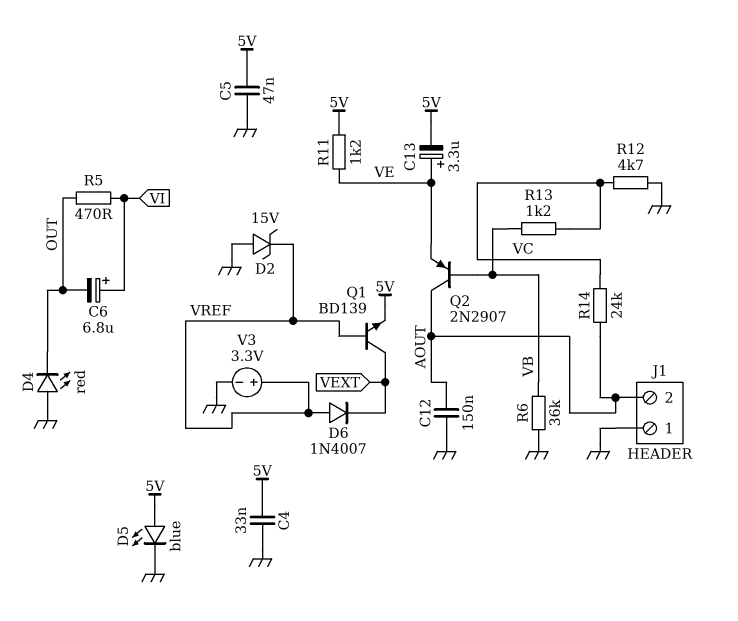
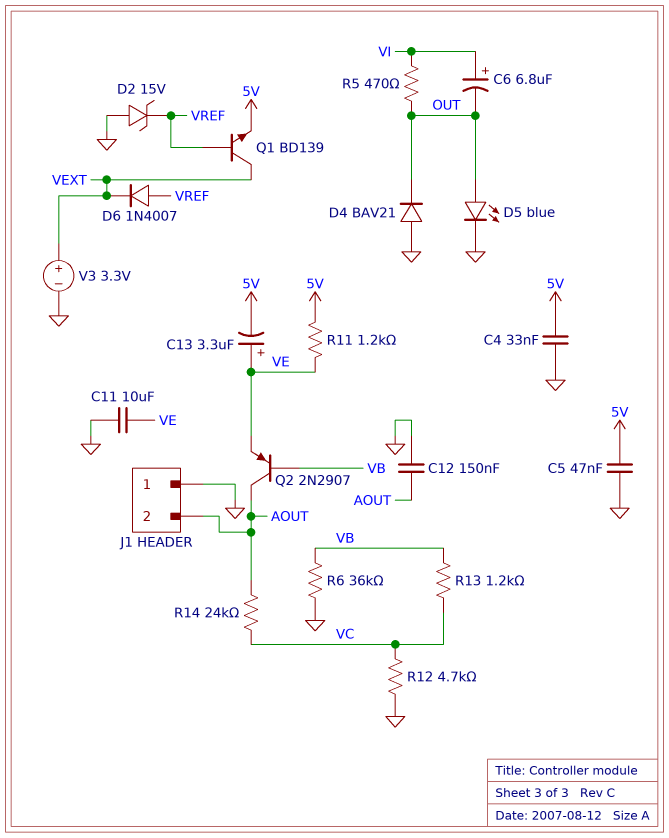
C11: none -> 10uF (GND, VE)
D4: LED red (A GND, K OUT) -> diode BAV21 (A GND, K OUT)
D5: LED blue (A 5V, K GND) -> LED blue (A OUT, K GND)
V3: 3.3V (plus VREF, minus GND) -> 3.3V (plus VEXT, minus GND)

